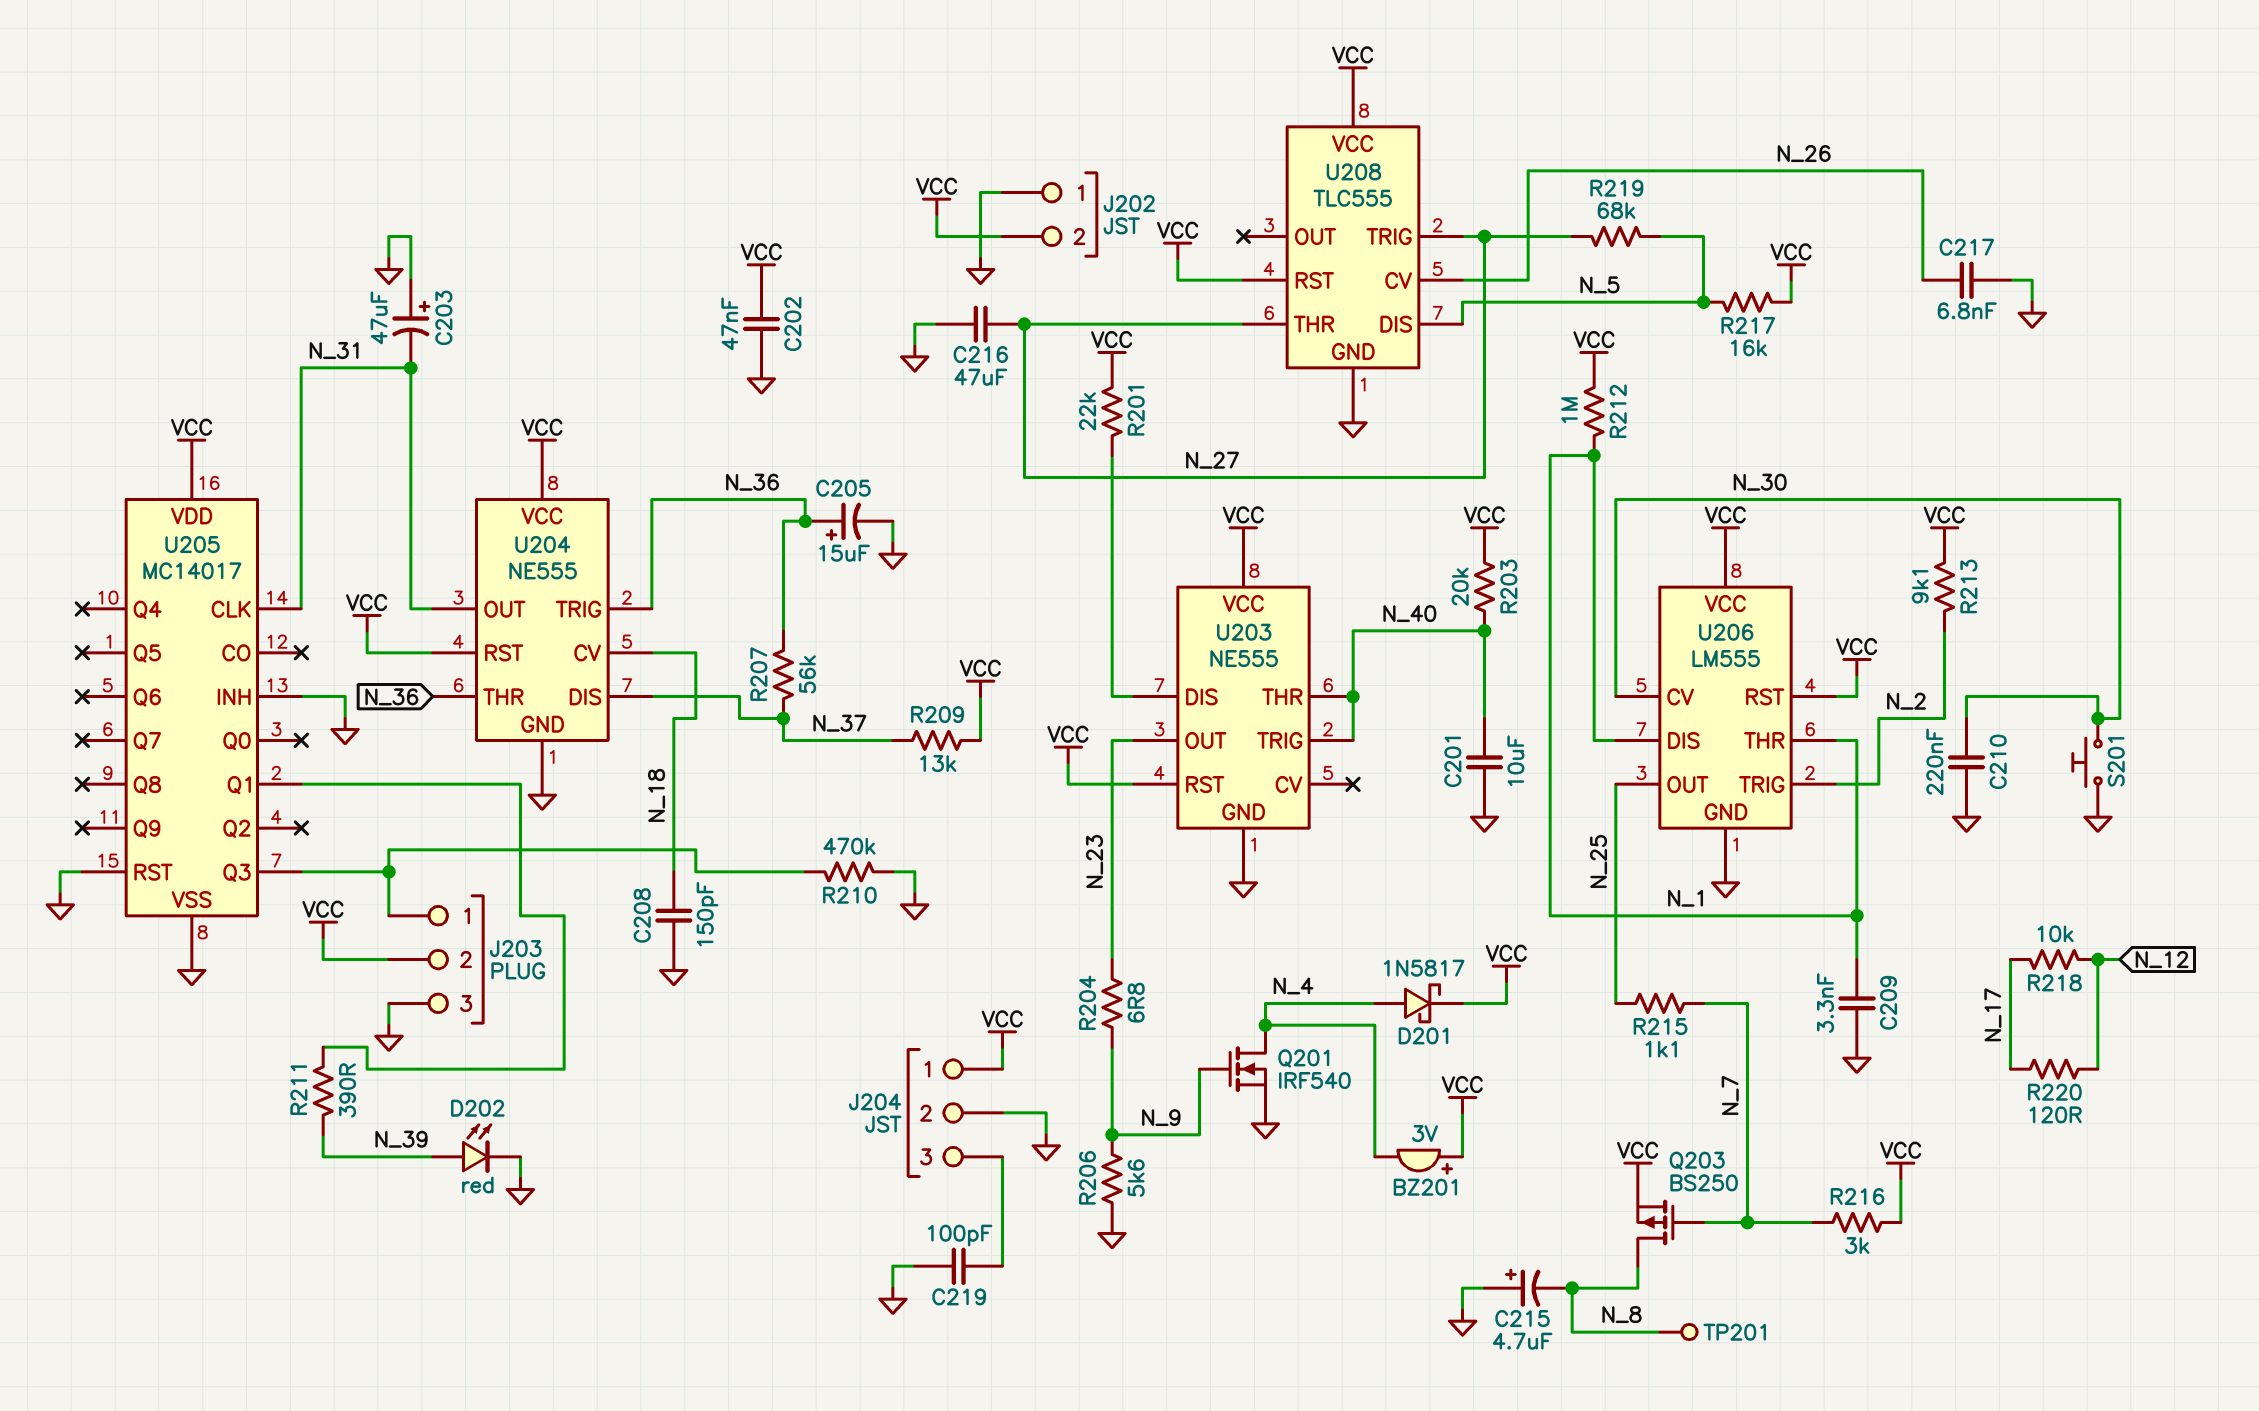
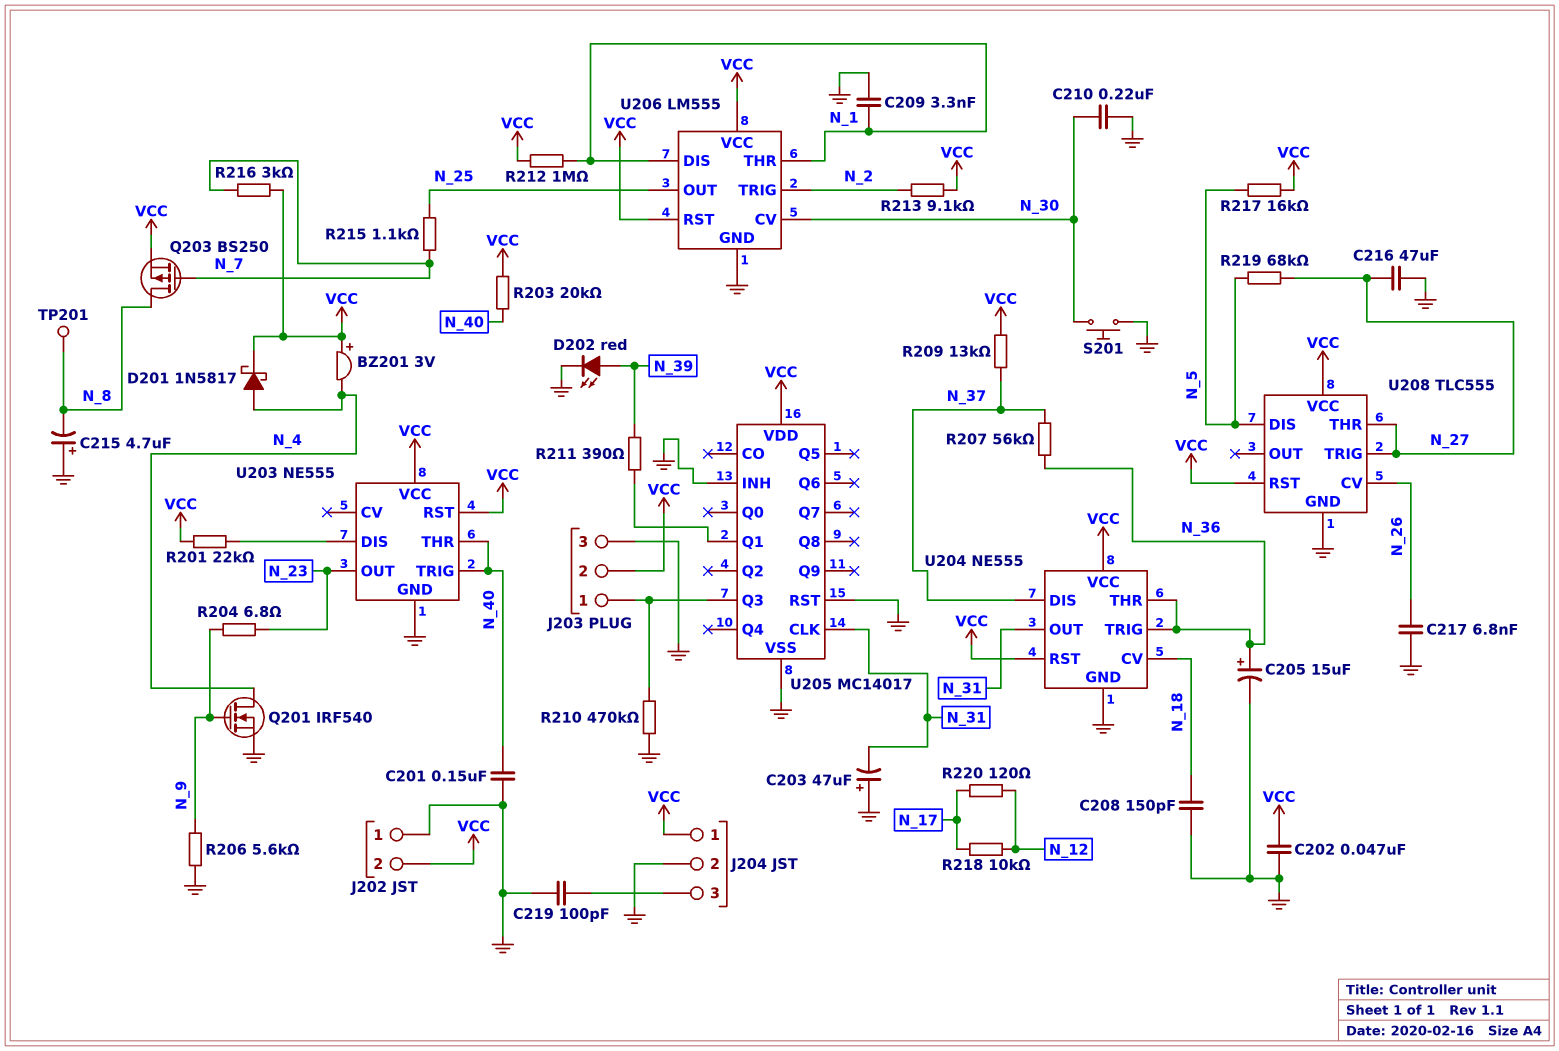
C201: 10uF (GND, N_40) -> 150nF (GND, N_40)

